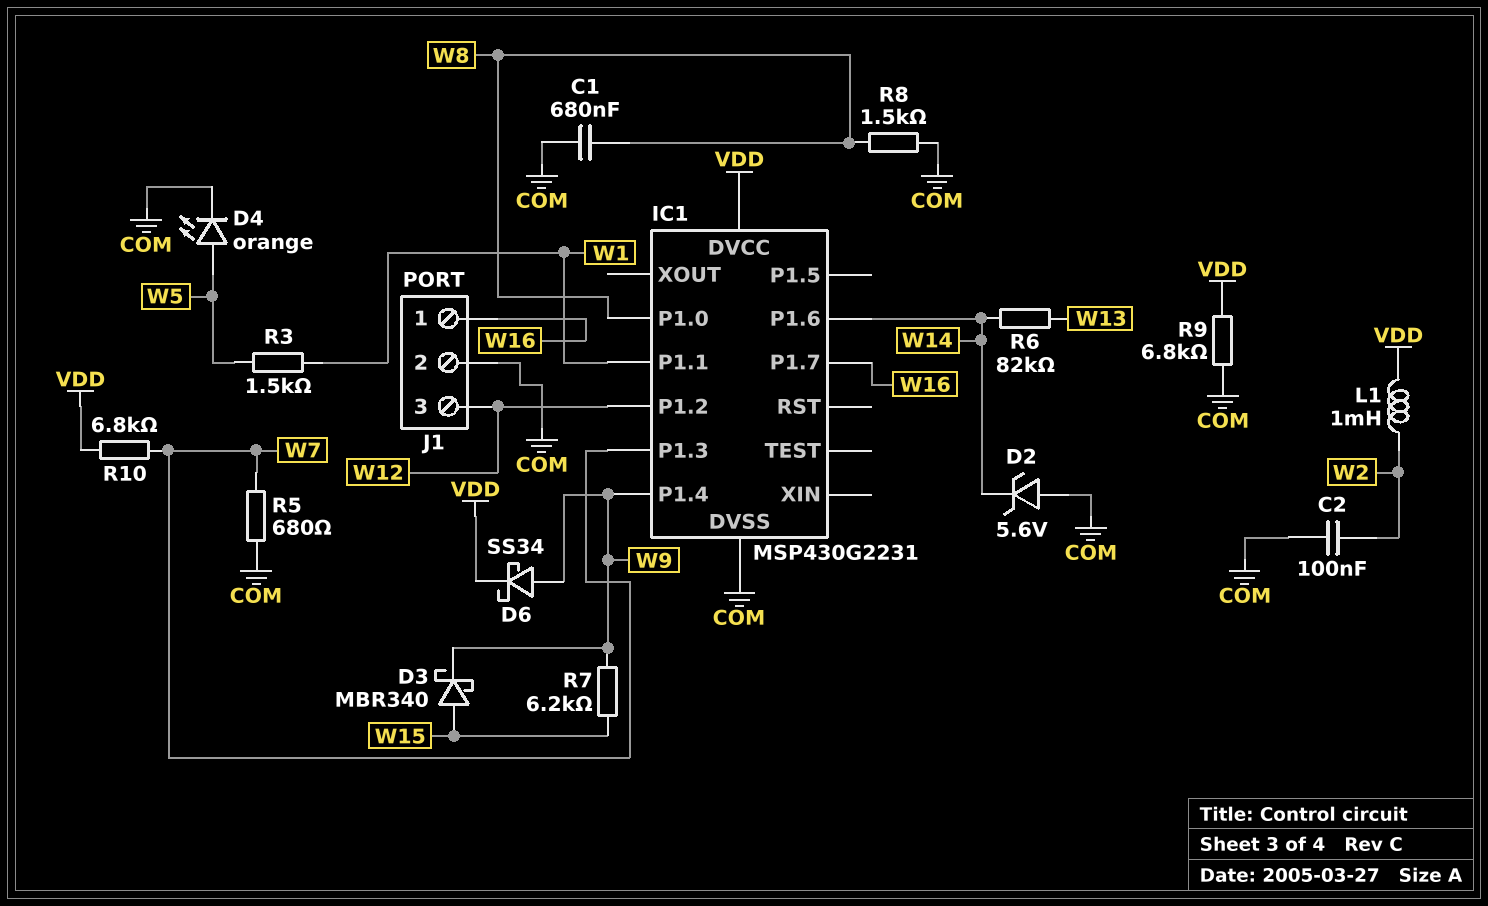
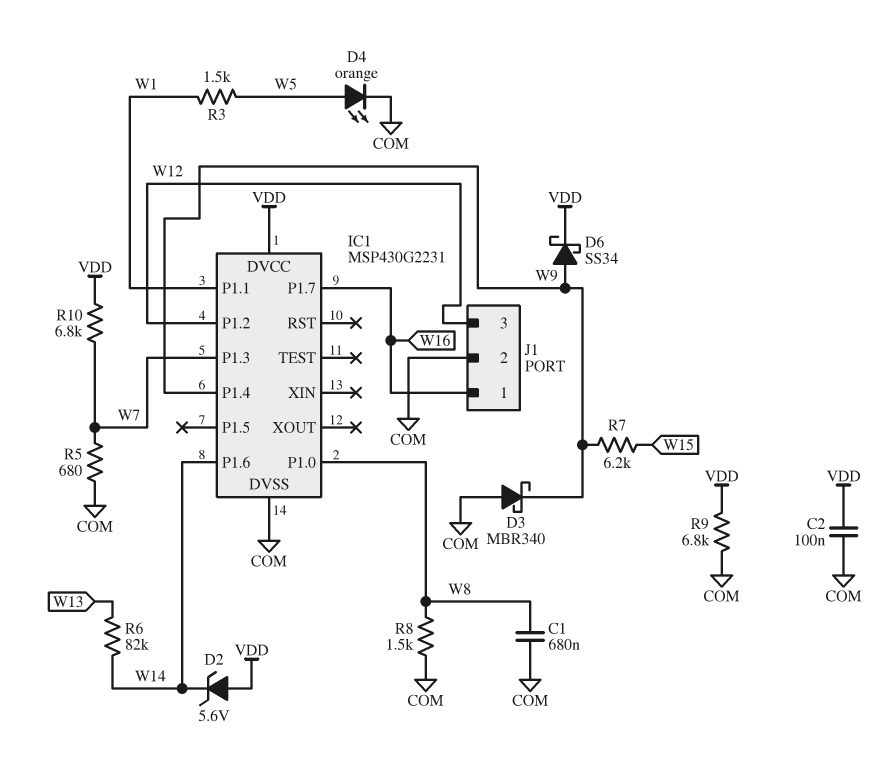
C2: 100nF (COM, W2) -> 100nF (COM, VDD)
D2: zener 5.6V (A COM, K W14) -> zener 5.6V (A VDD, K W14)
D3: schottky MBR340 (A W15, K W9) -> schottky MBR340 (A COM, K W9)
L1: 1mH (VDD, W2) -> none

